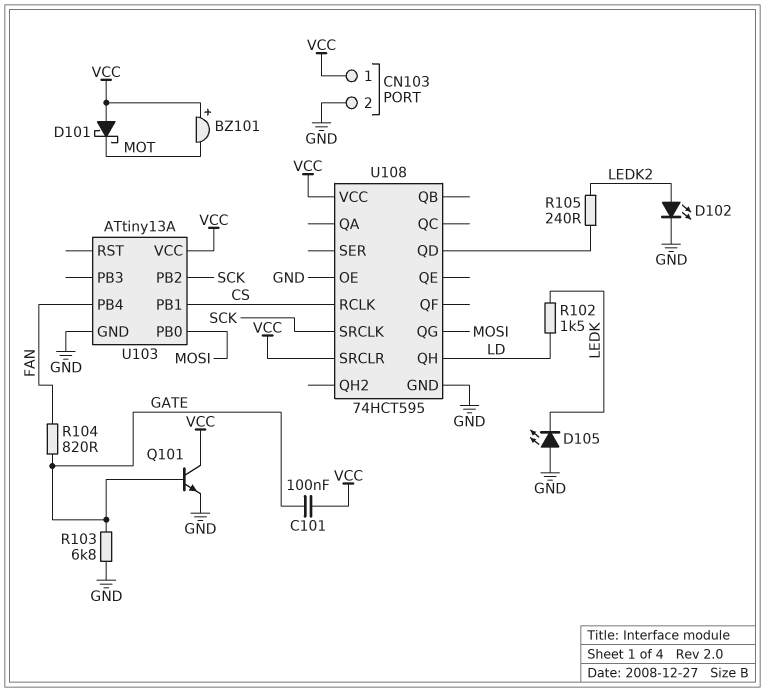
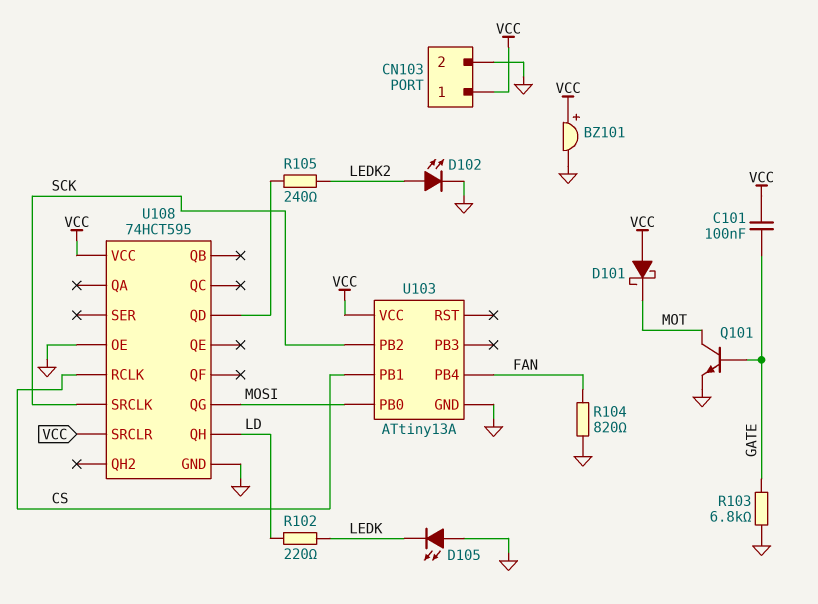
BZ101: buzzer (plus VCC, minus MOT) -> buzzer (plus VCC, minus GND)
Q101: NPN (B GATE, C VCC, E GND) -> NPN (B GATE, C MOT, E GND)
R102: 1.5k (LD, LEDK) -> 220 (LD, LEDK)
R104: 820 (FAN, GATE) -> 820 (FAN, GND)

